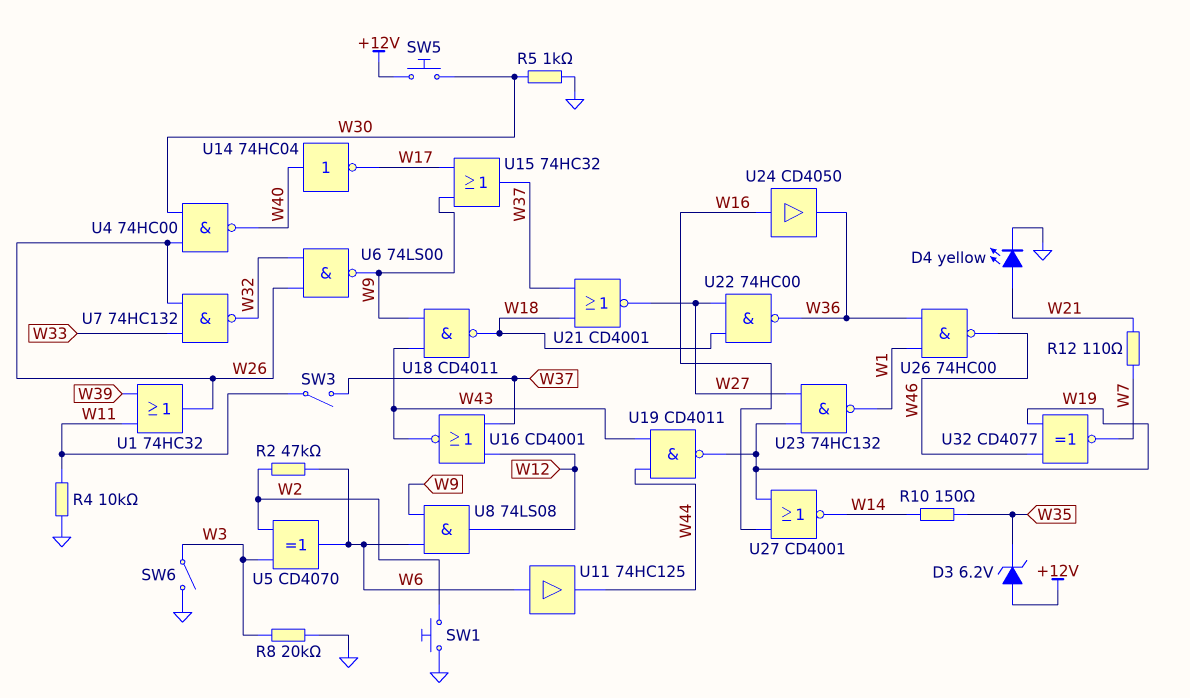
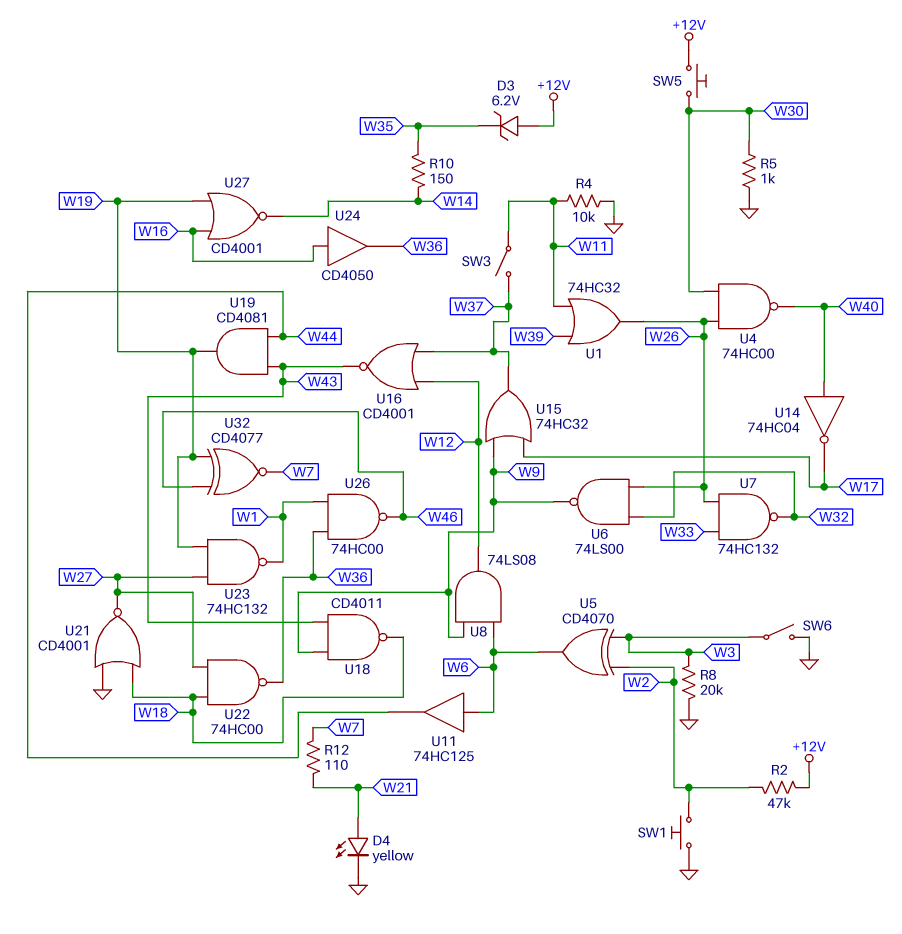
R2: 47k (W2, W6) -> 47k (+12V, W2)
U19: NAND CD4011 (in W43, in W44, out W19) -> AND CD4081 (in W43, in W44, out W19)
U21: NOR CD4001 (in W18, in W37, out W27) -> NOR CD4001 (in GND, in W18, out W27)

